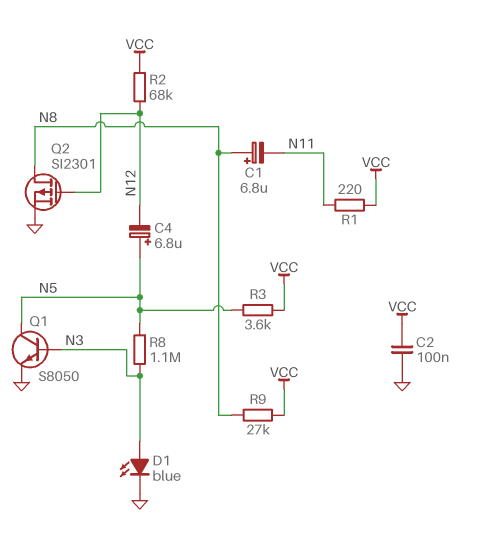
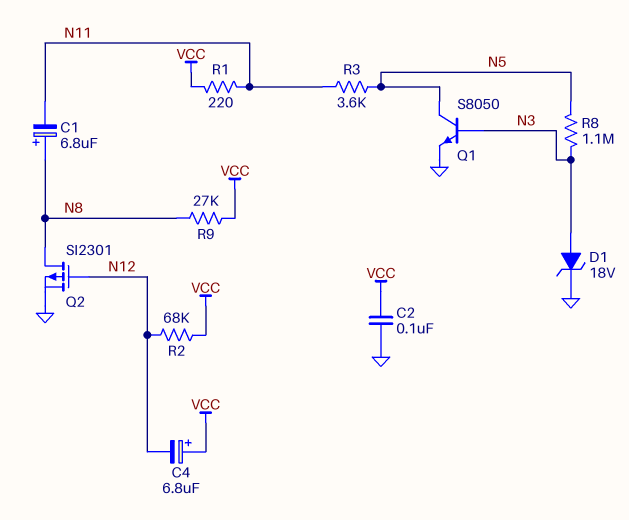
C4: 6.8uF (plus N5, minus N12) -> 6.8uF (plus VCC, minus N12)
D1: LED blue (A N3, K GND) -> zener 18V (A N3, K GND)
R3: 3.6k (N5, VCC) -> 3.6k (N5, N11)

